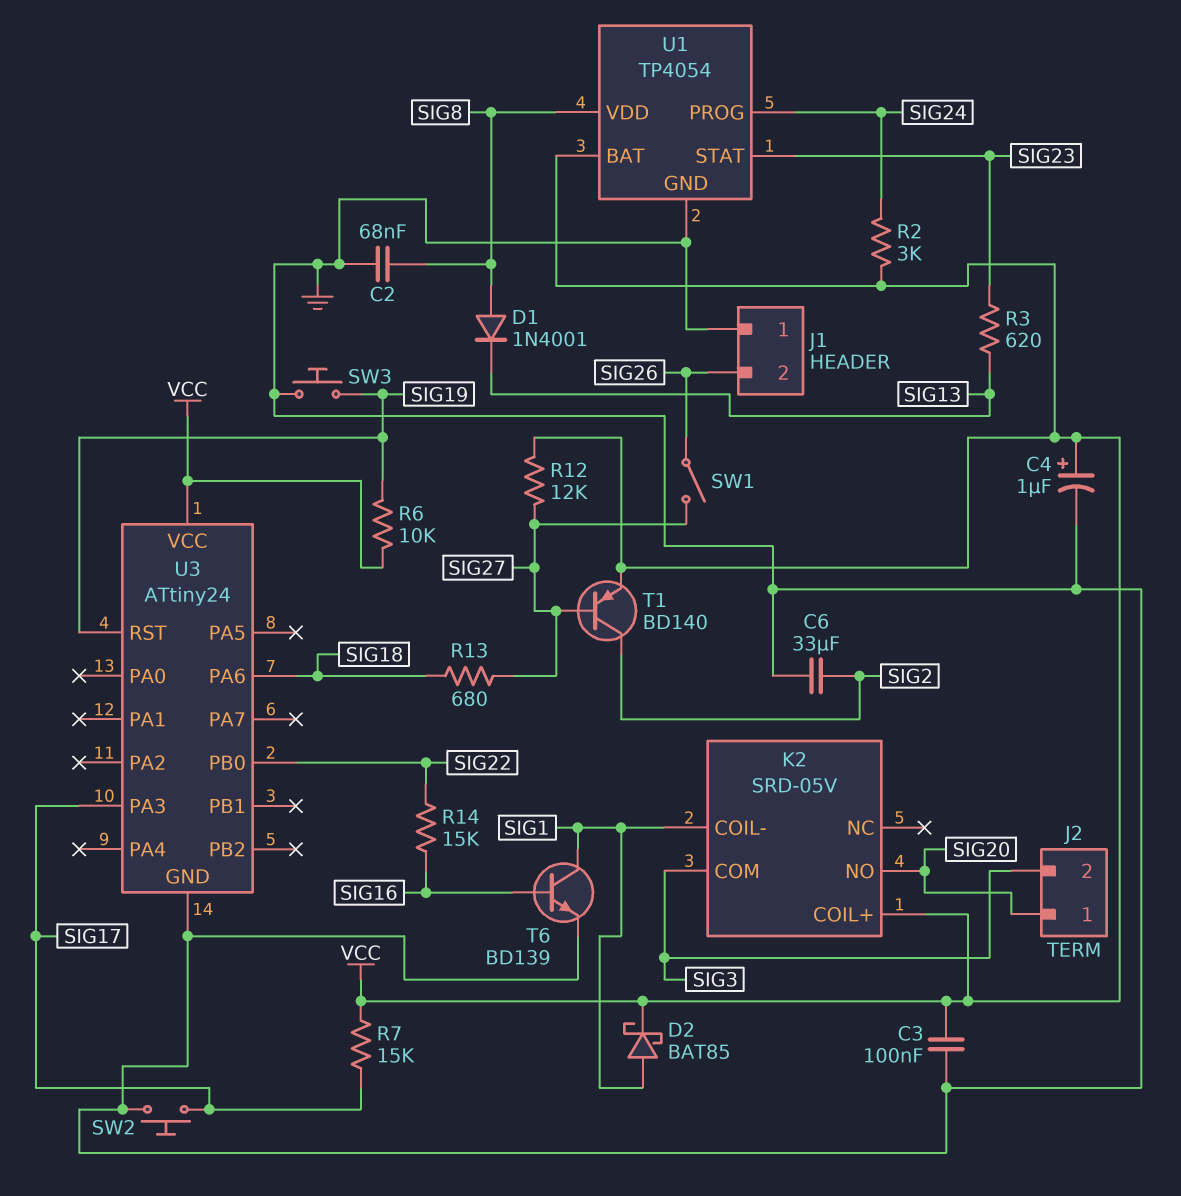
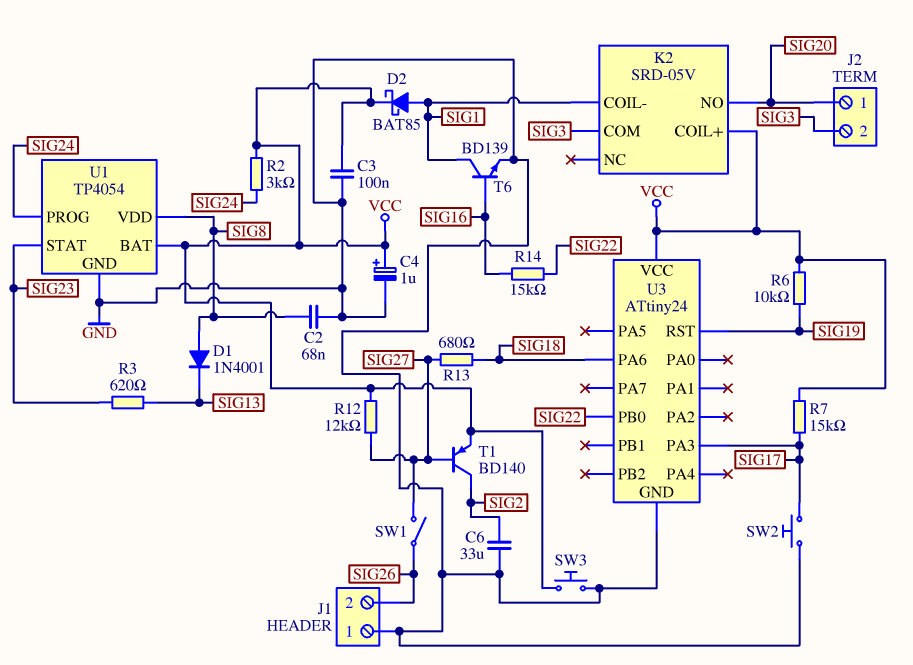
SW3: button (GND, SIG19) -> button (GND, VCC)

